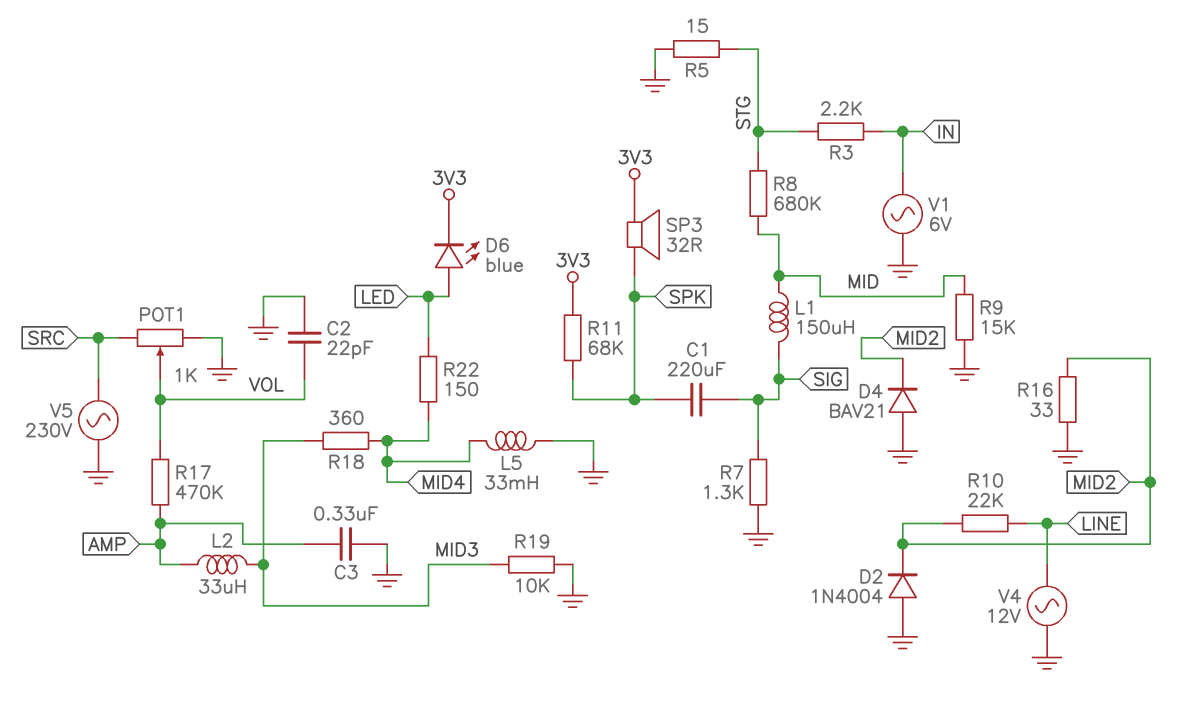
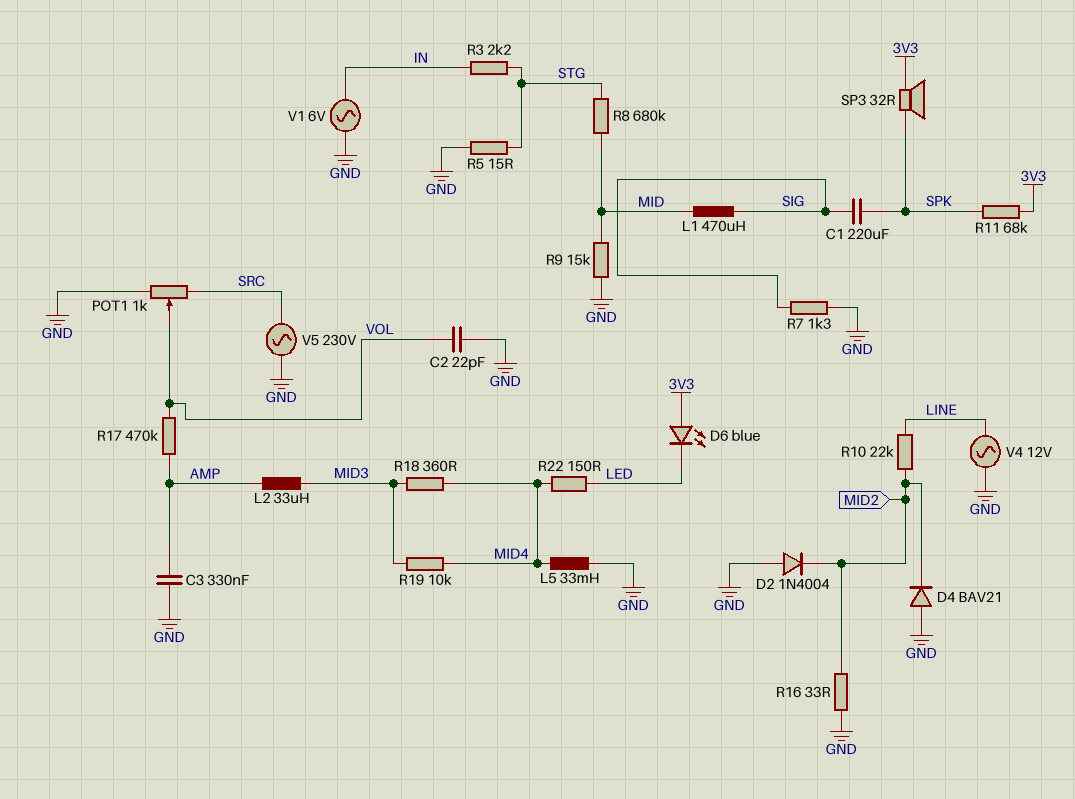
D6: LED blue (A LED, K 3V3) -> LED blue (A 3V3, K LED)
L1: 150uH (MID, SIG) -> 470uH (MID, SIG)
R19: 10k (GND, MID3) -> 10k (MID3, MID4)

